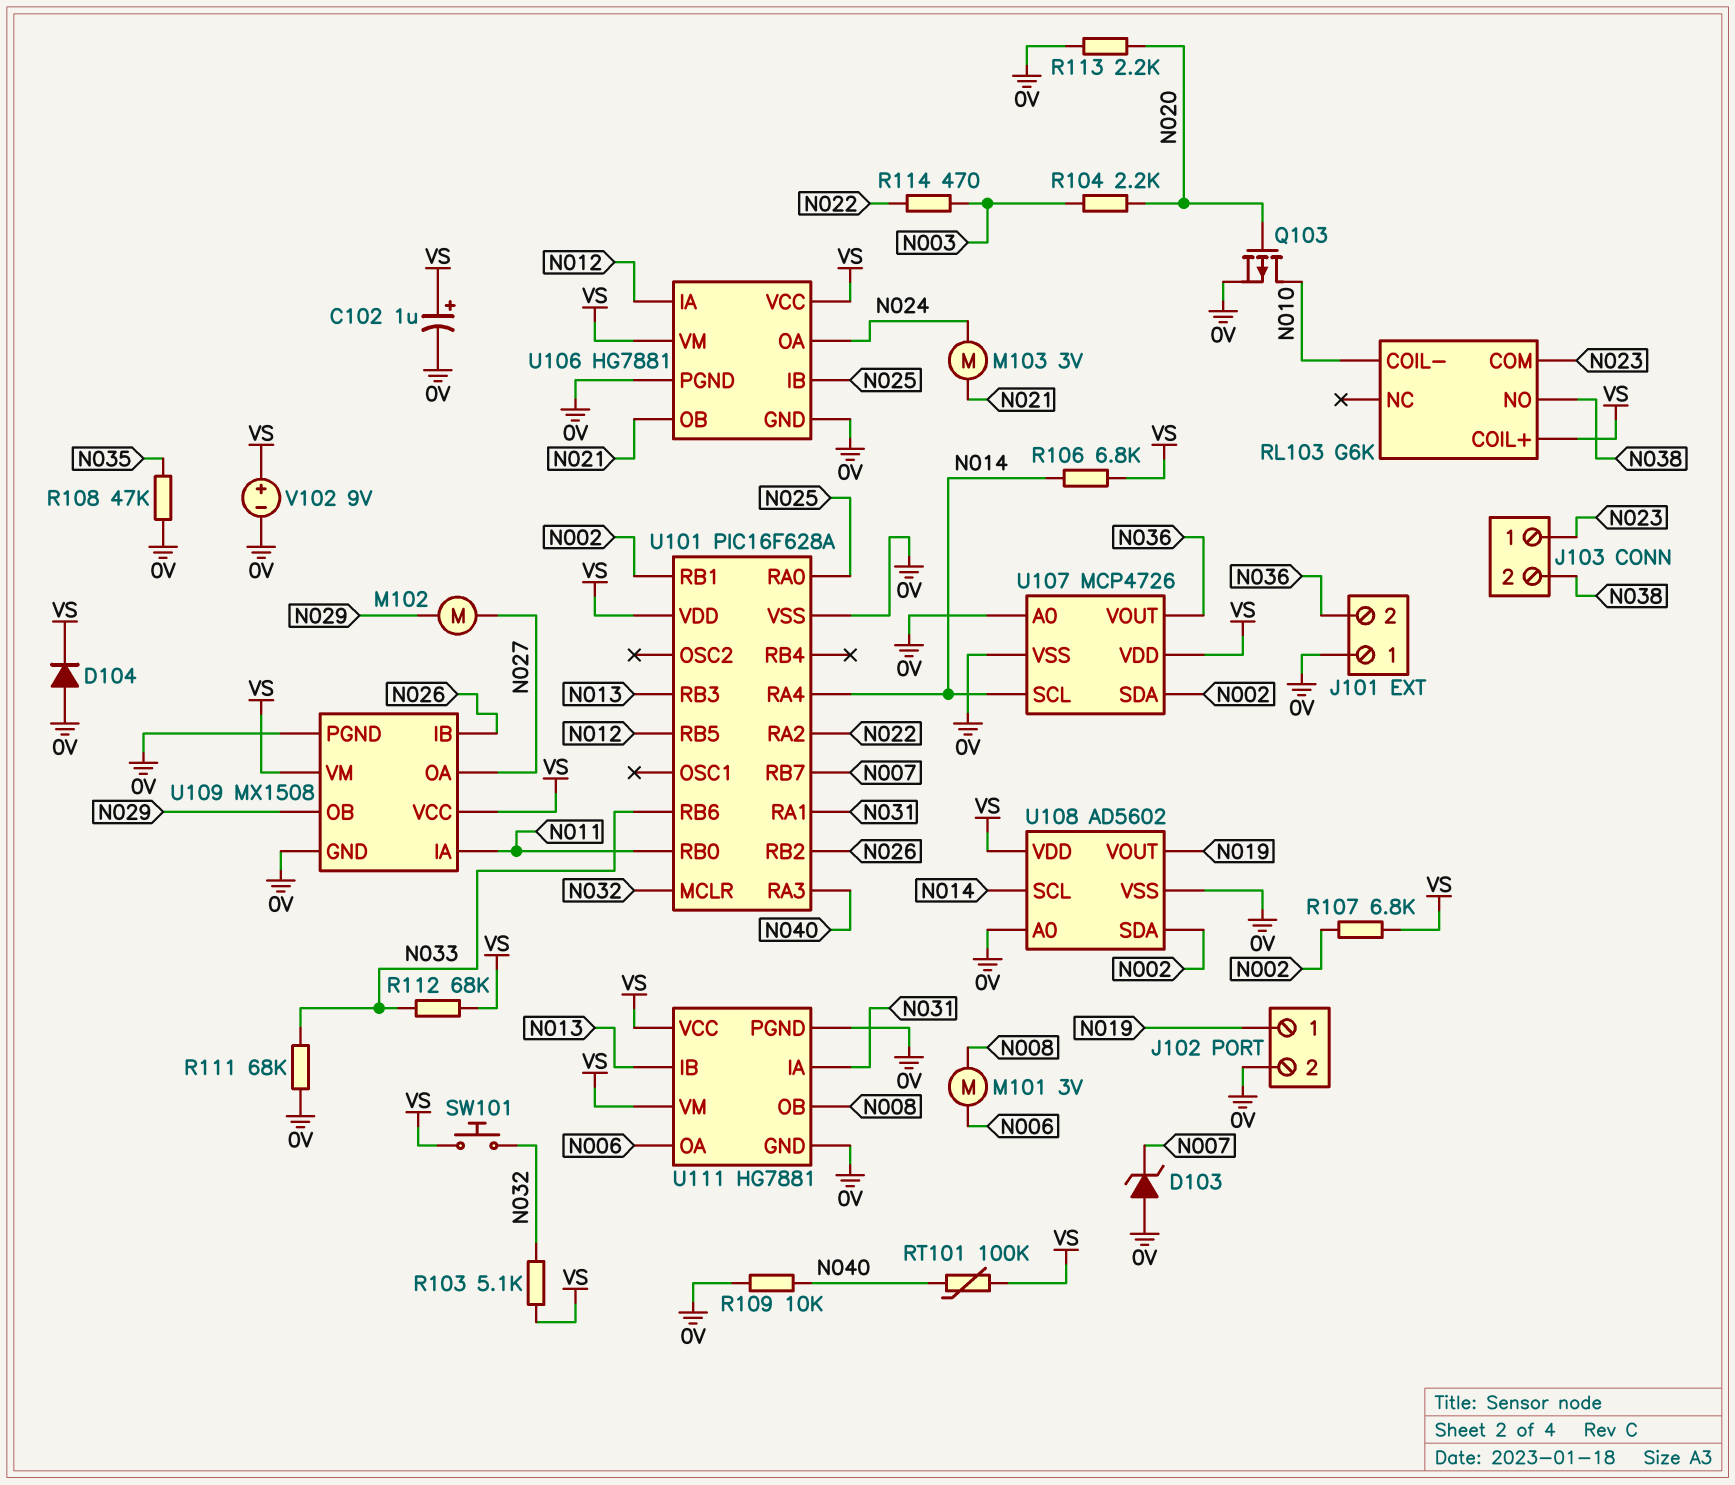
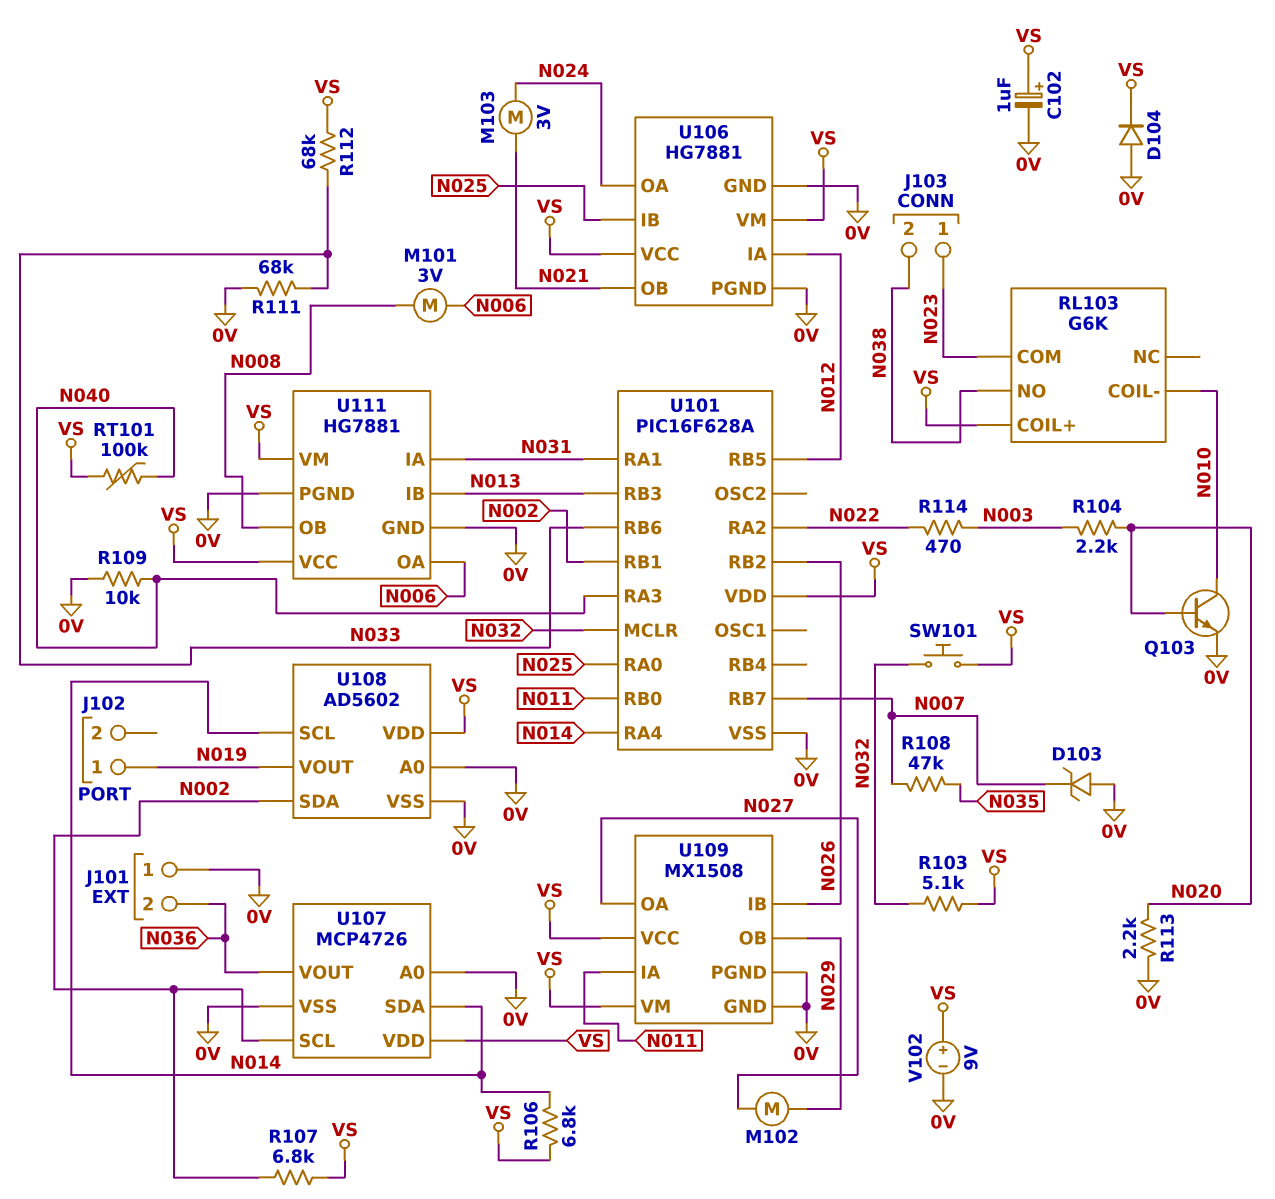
J102 pin 2: 0V -> none
Q103: PMOS (G N020, D N010, S 0V) -> NPN (B N020, C N010, E 0V)
R108: 47k (0V, N035) -> 47k (N007, N035)
U107 pin SCL: N014 -> N002
U107 pin SDA: N002 -> N014

